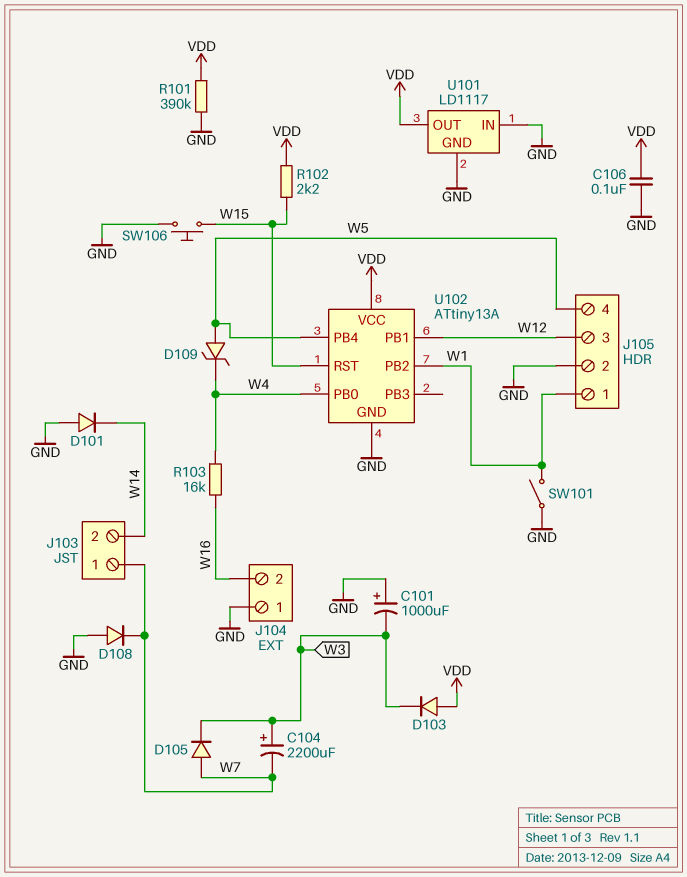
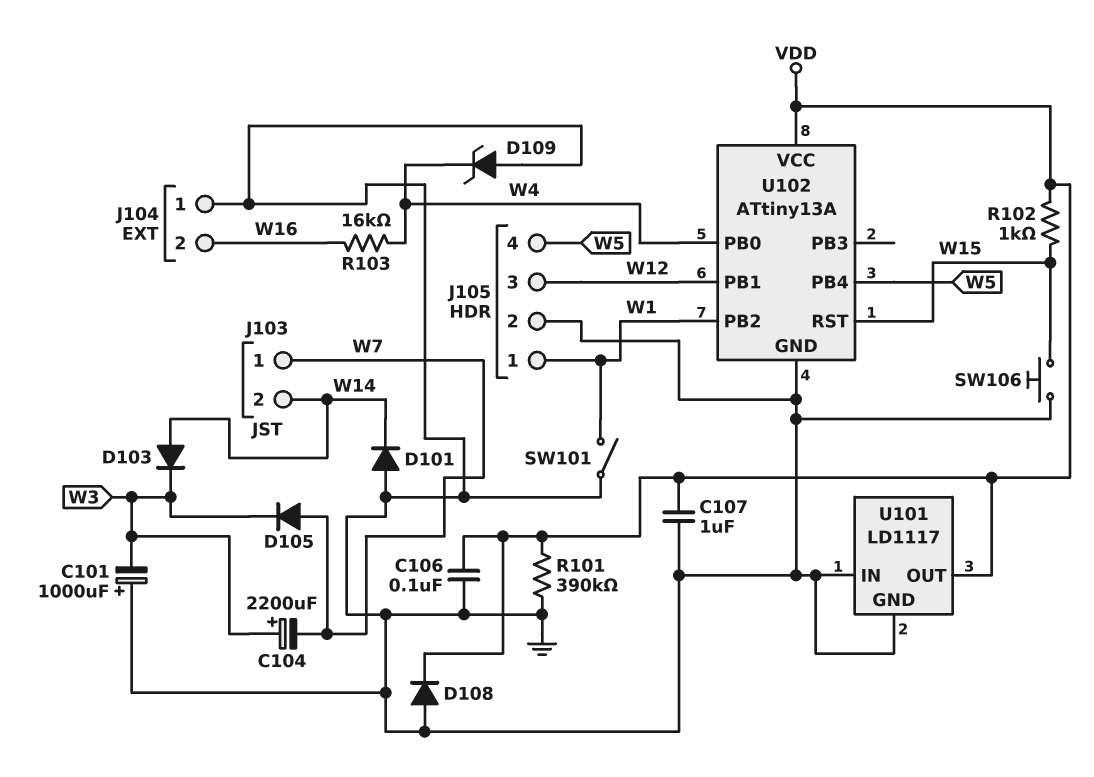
C107: none -> 1uF (GND, VDD)
D103: diode (A VDD, K W3) -> diode (A W14, K W3)
D108: diode (A GND, K W7) -> diode (A GND, K VDD)
D109: zener (A W5, K W4) -> zener (A GND, K W4)
R102: 2.2k (VDD, W15) -> 1k (VDD, W15)

